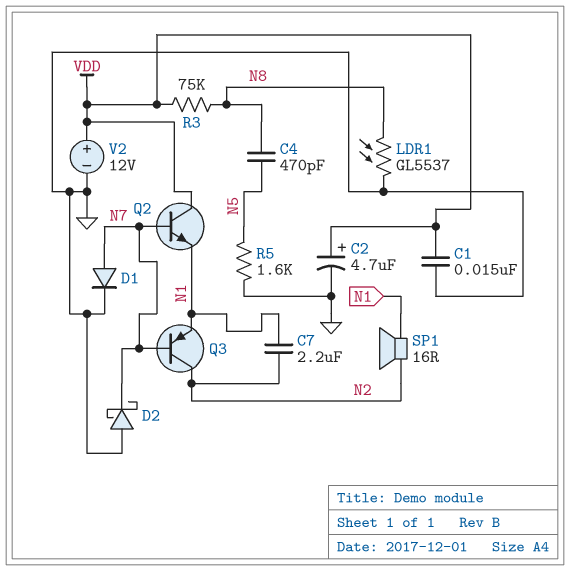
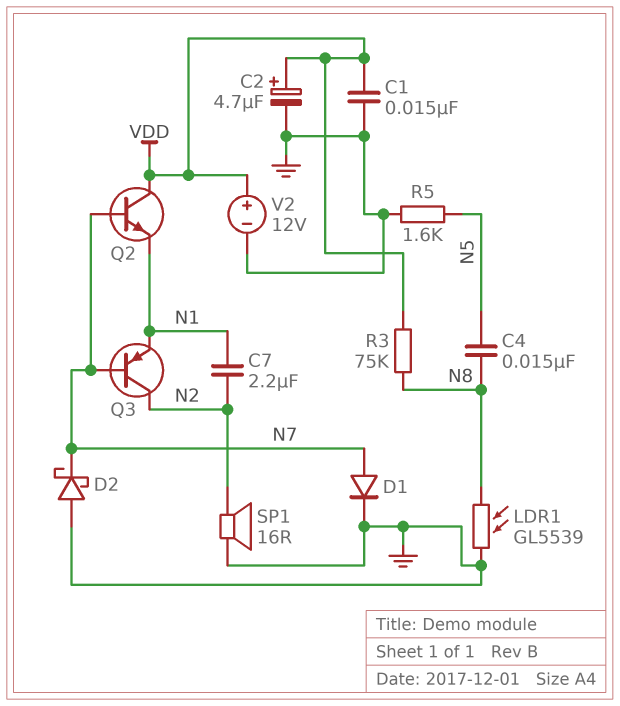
C4: 470pF (N5, N8) -> 15nF (N5, N8)
LDR1: GL5537 (GND, N8) -> GL5539 (GND, N8)
SP1: speaker 16R (N1, N2) -> speaker 16R (GND, N2)

